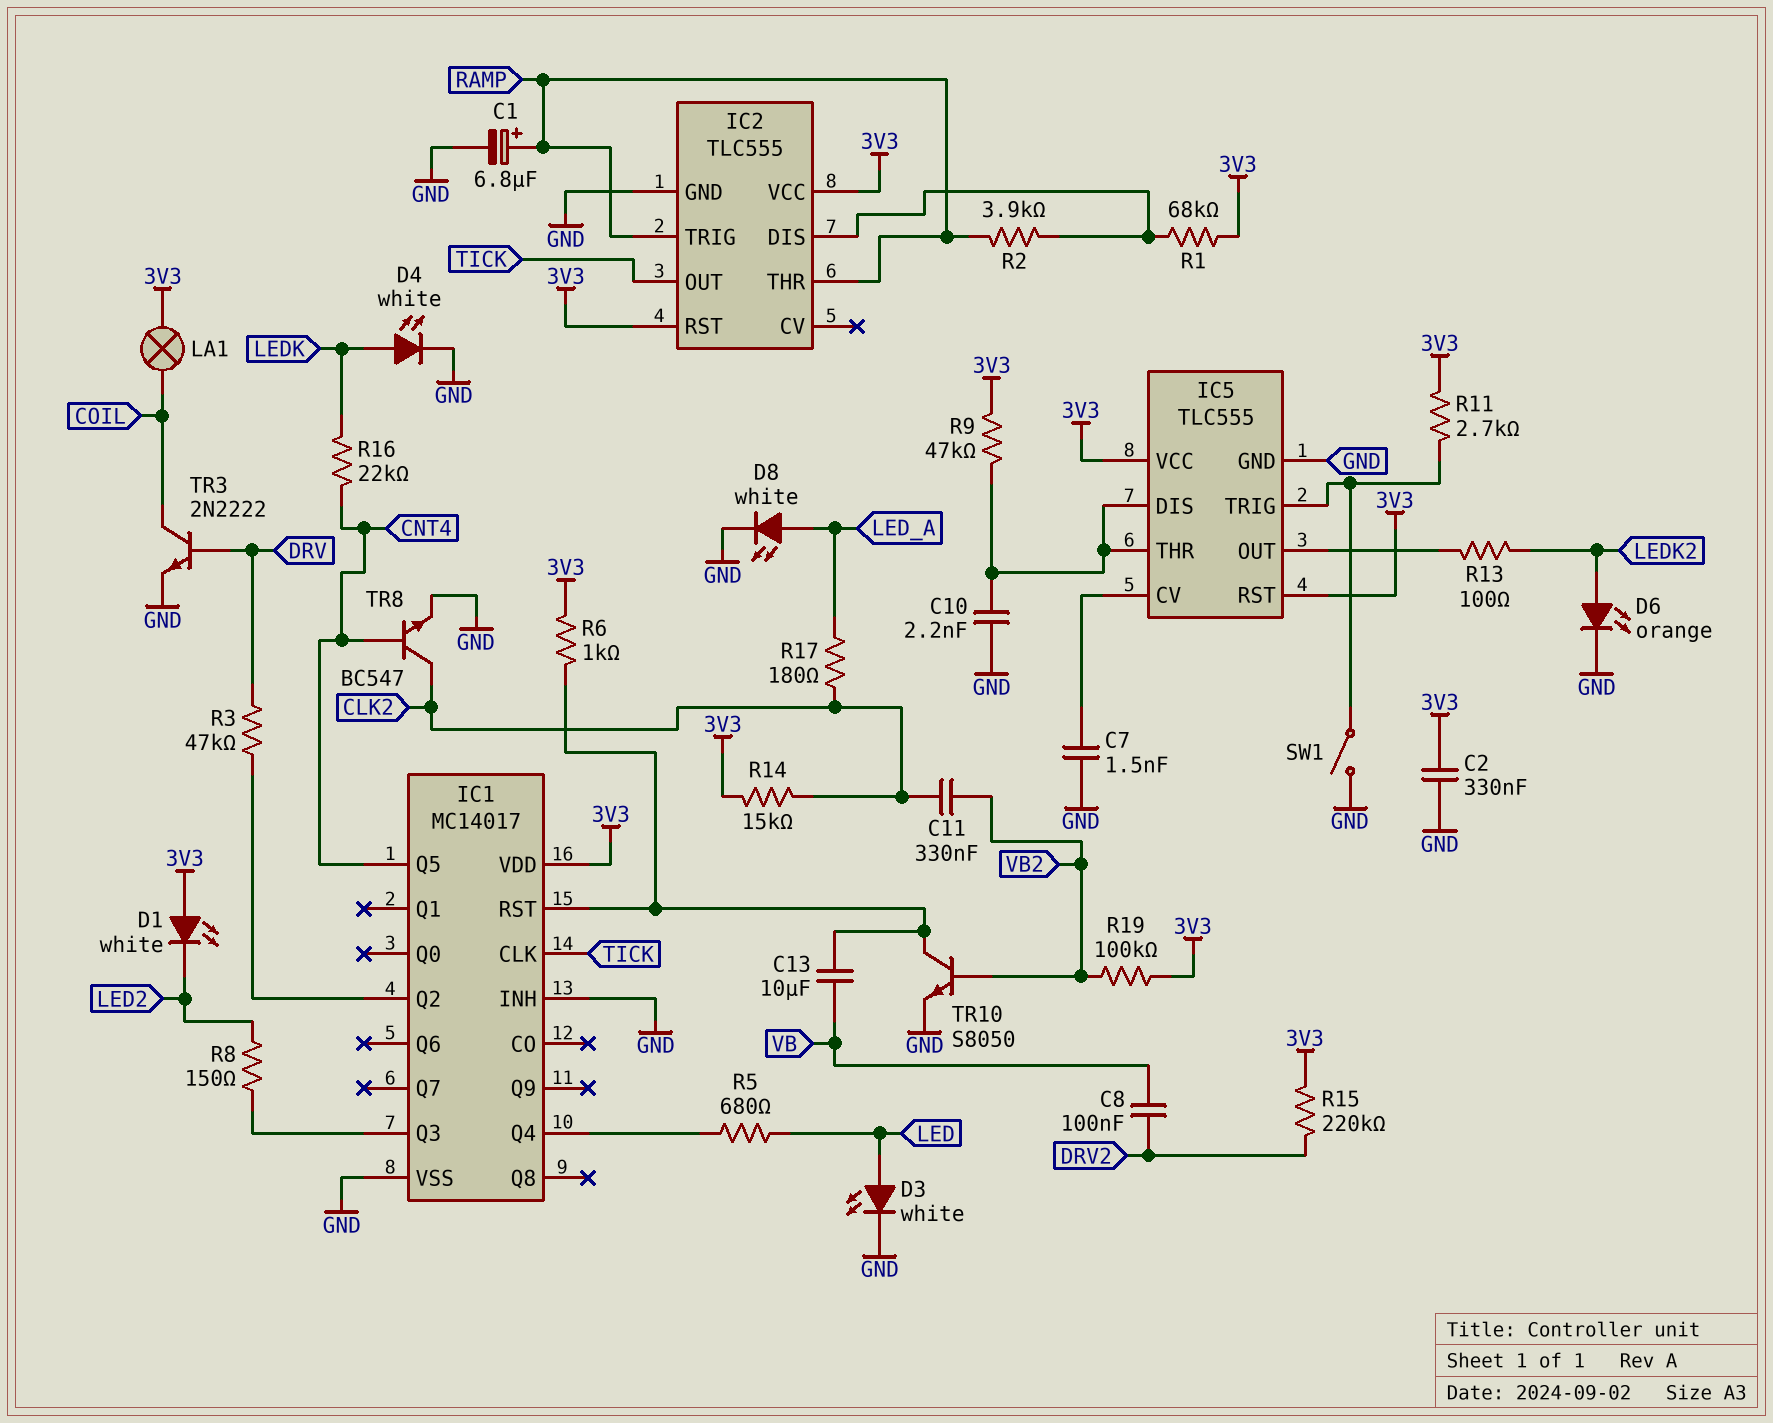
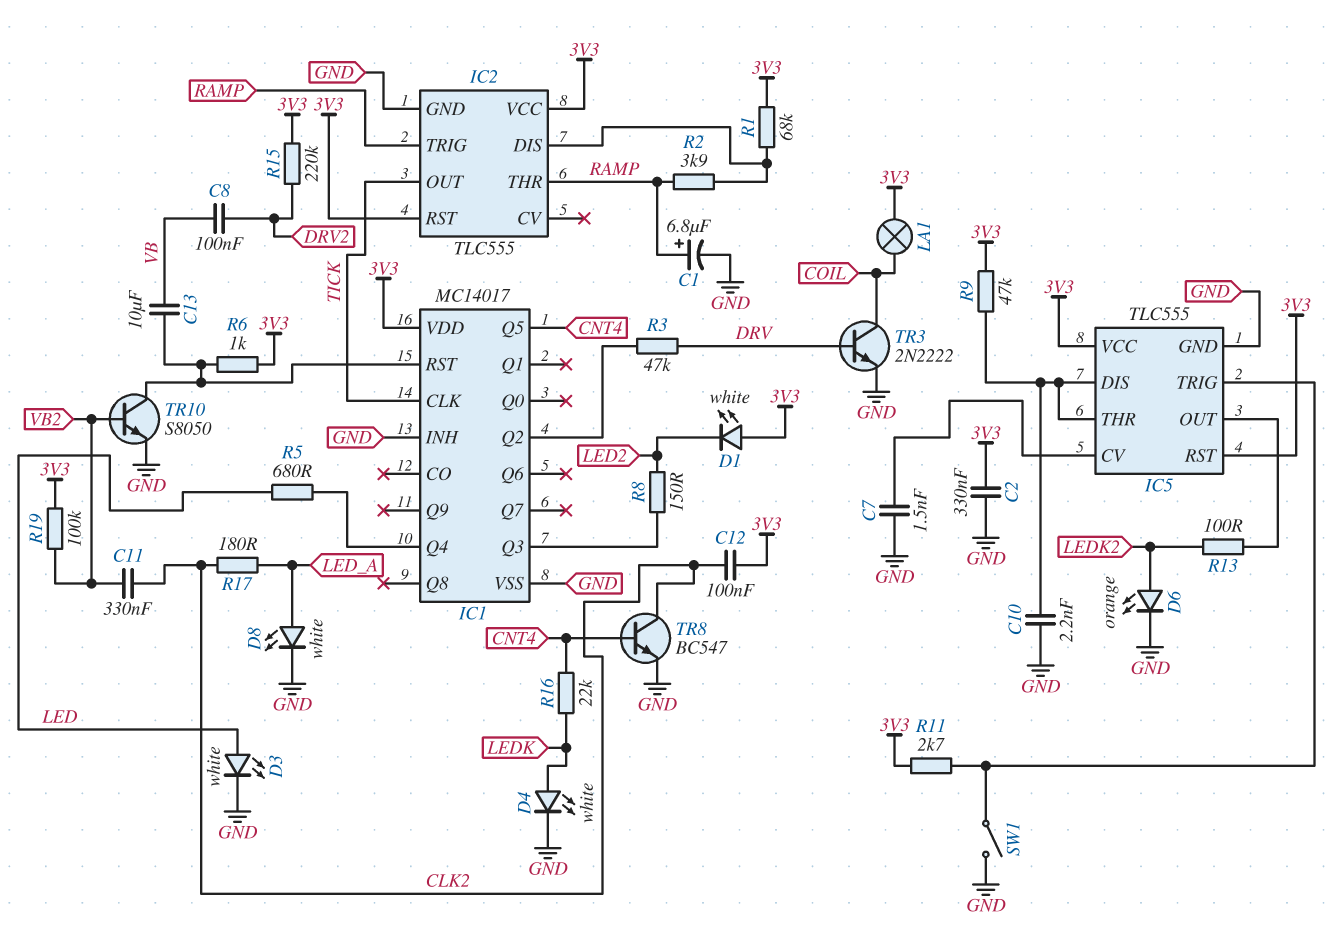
C12: none -> 100nF (3V3, CLK2)
R14: 15k (3V3, CLK2) -> none

